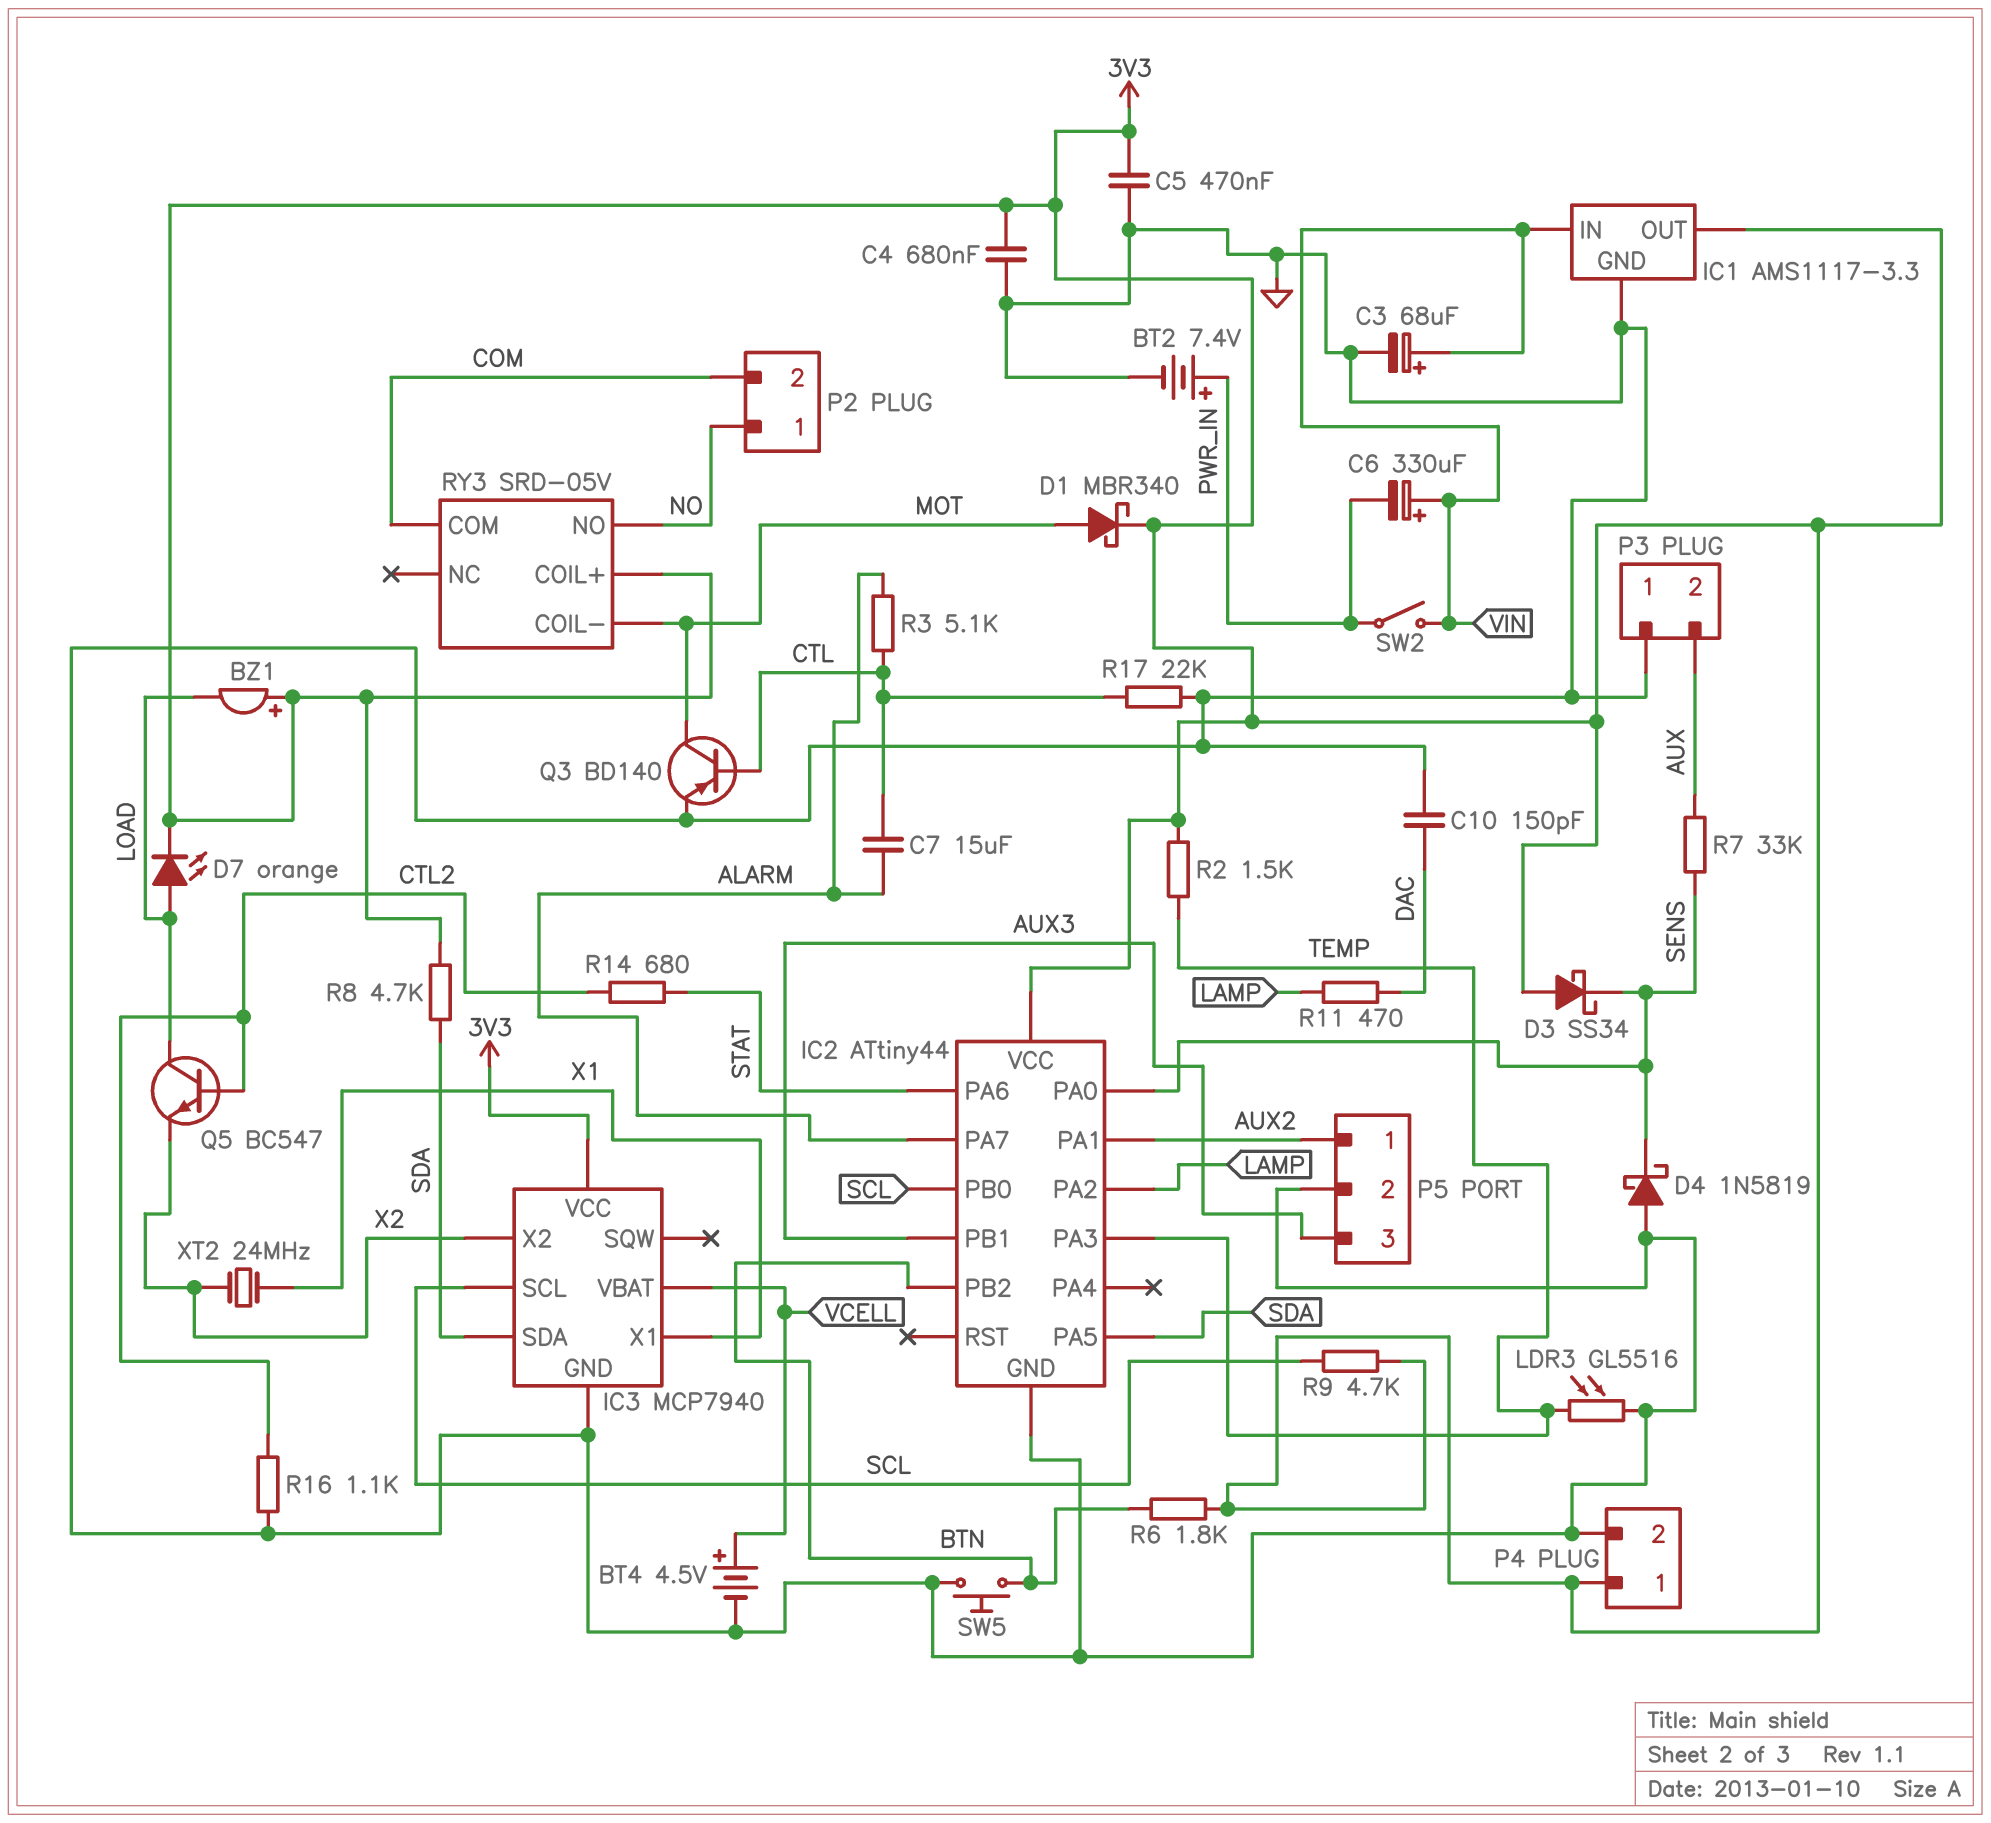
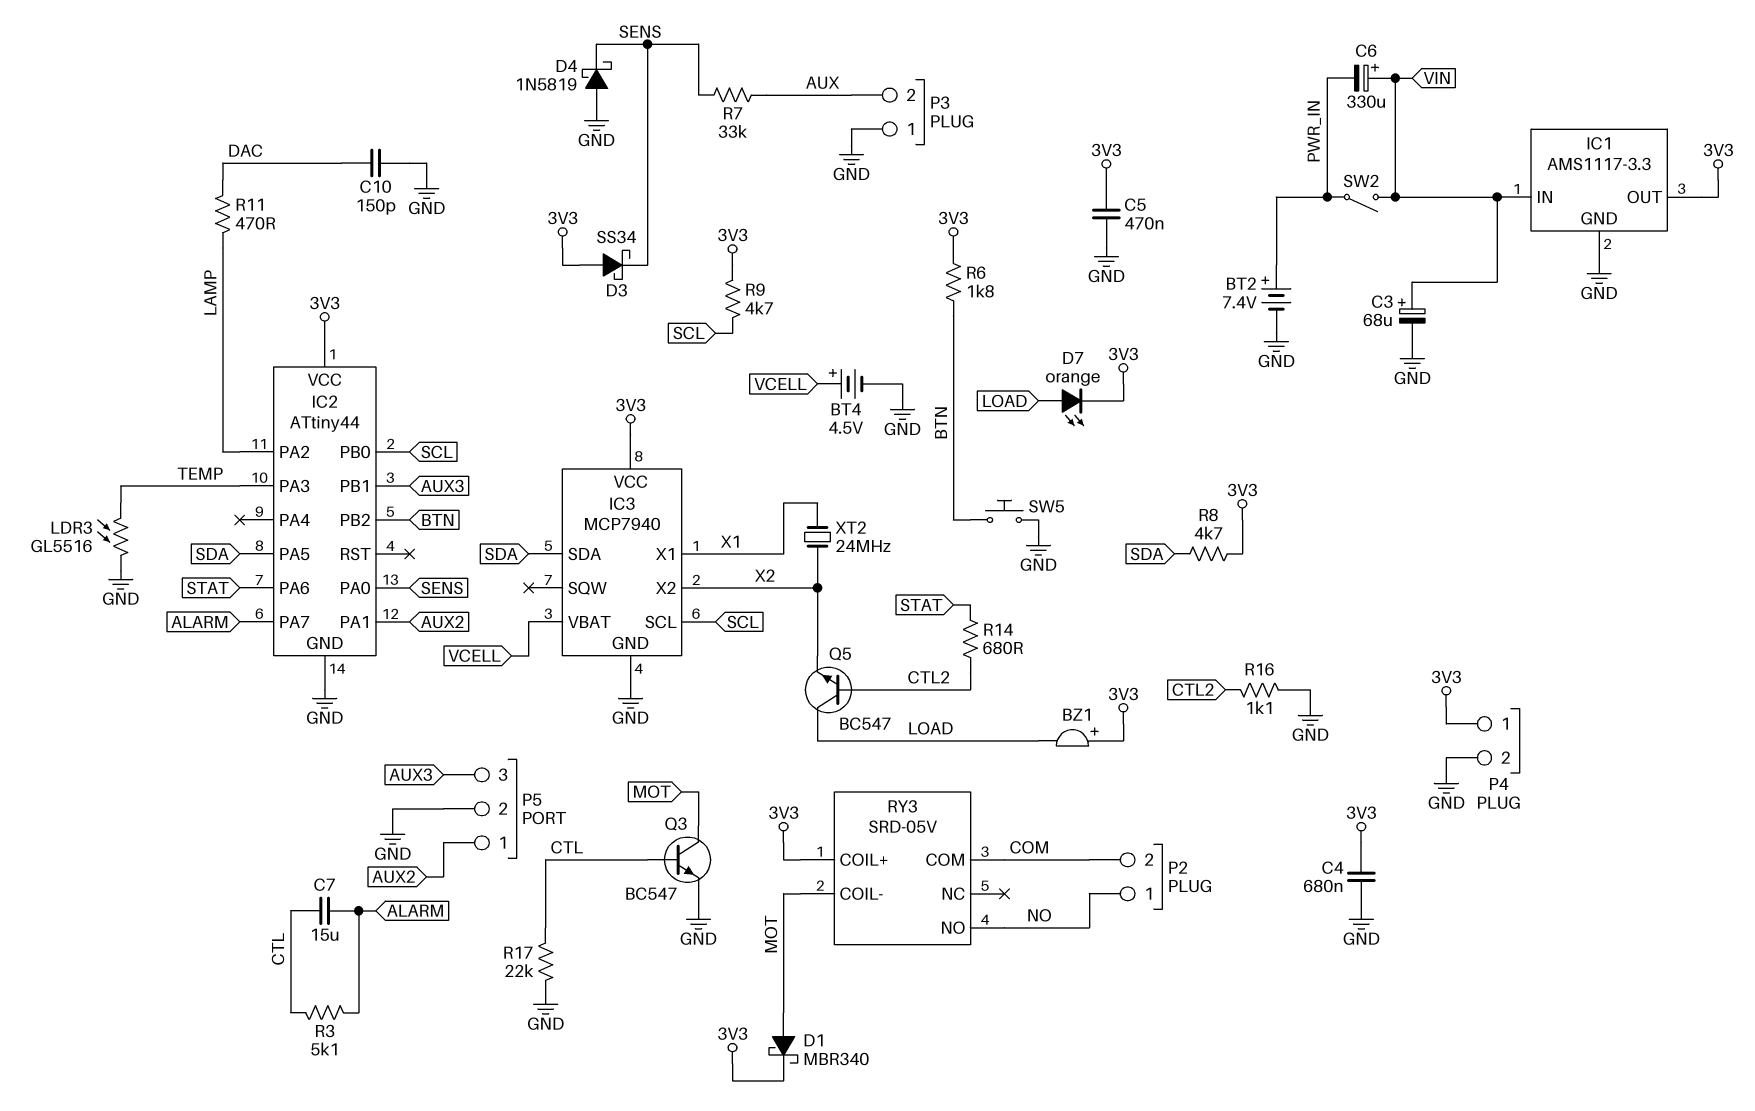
Q3: PNP BD140 (B CTL, C MOT, E GND) -> NPN BC547 (B CTL, C MOT, E GND)
R2: 1.5k (3V3, TEMP) -> none

